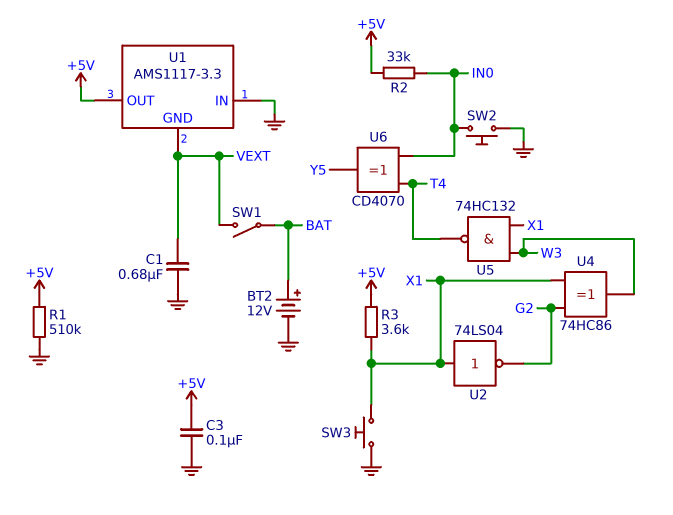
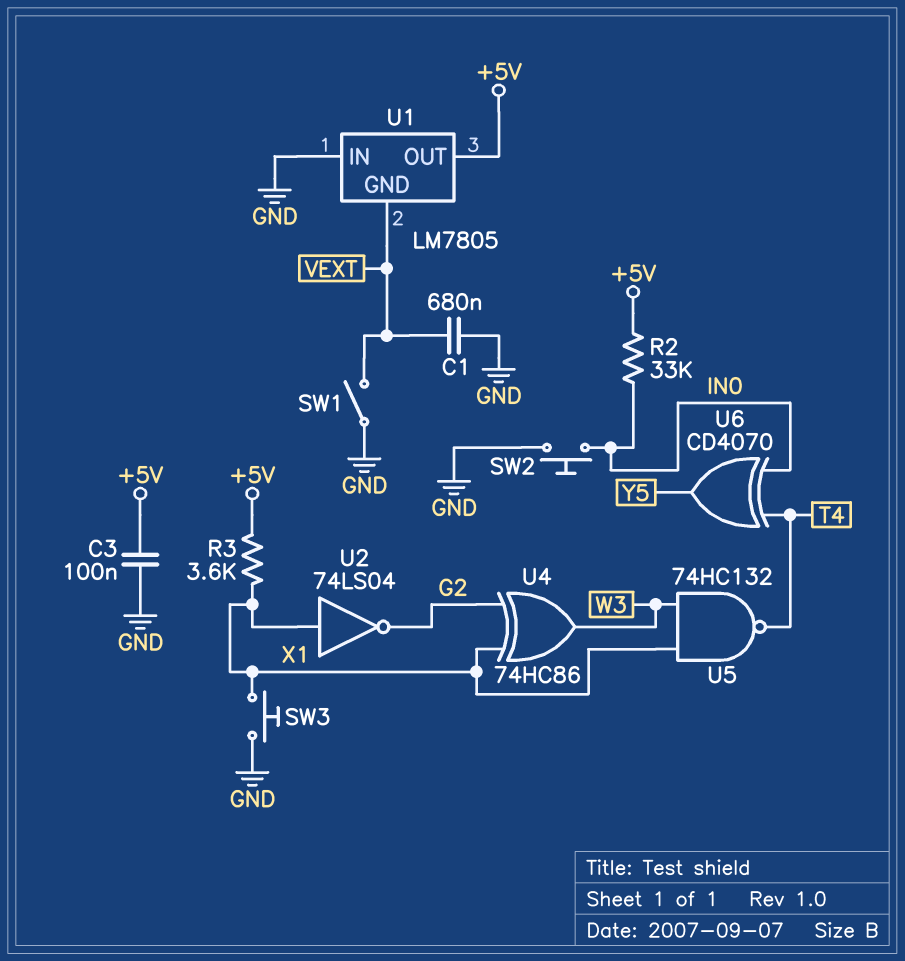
BT2: 12V (plus BAT, minus GND) -> none
R1: 510k (+5V, GND) -> none
SW1: switch (BAT, VEXT) -> switch (GND, VEXT)
U1: AMS1117-3.3 -> LM7805

